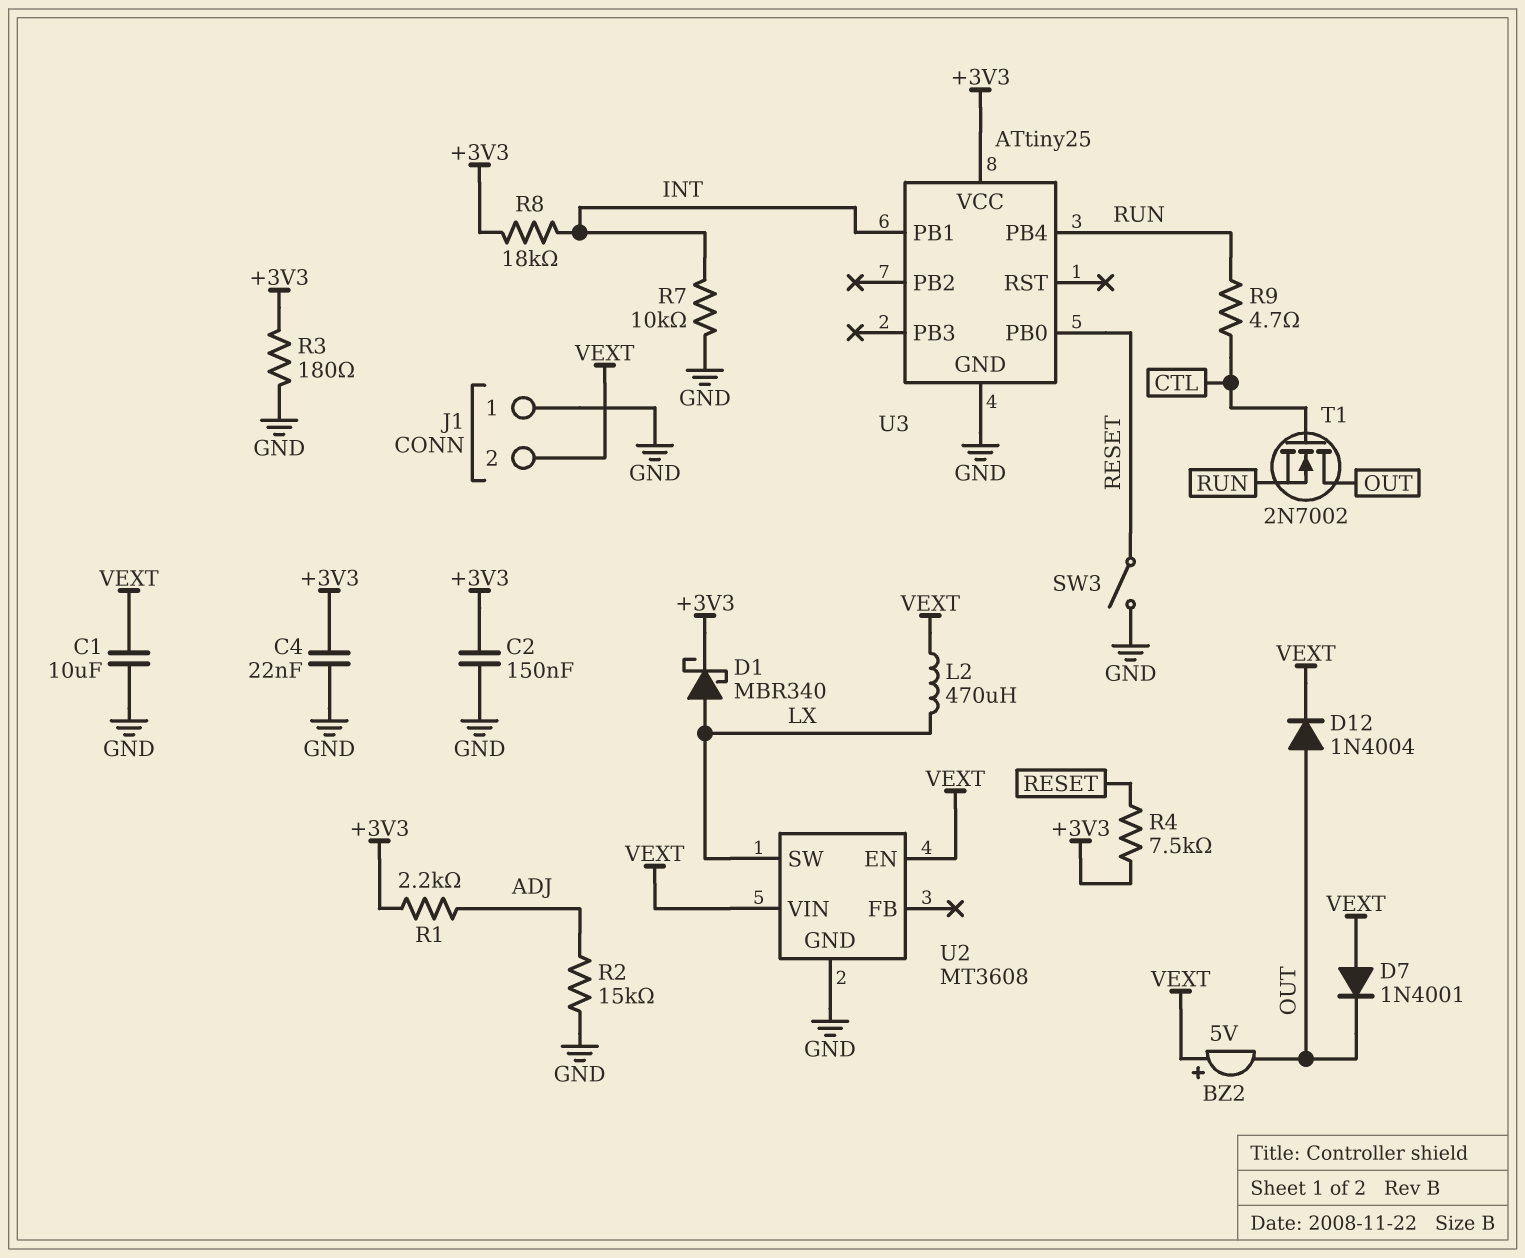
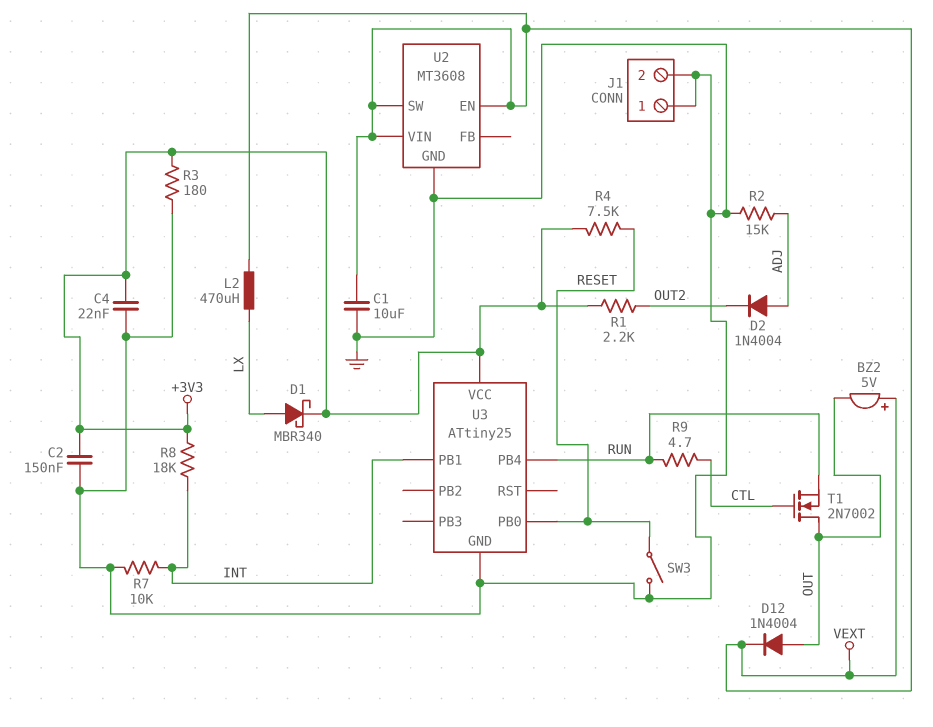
D2: none -> diode 1N4004 (A ADJ, K OUT2)
D7: diode 1N4001 (A VEXT, K OUT) -> none
J1 pin 2: VEXT -> GND
R1: 2.2k (+3V3, ADJ) -> 2.2k (+3V3, OUT2)
U2 pin SW: LX -> VEXT

